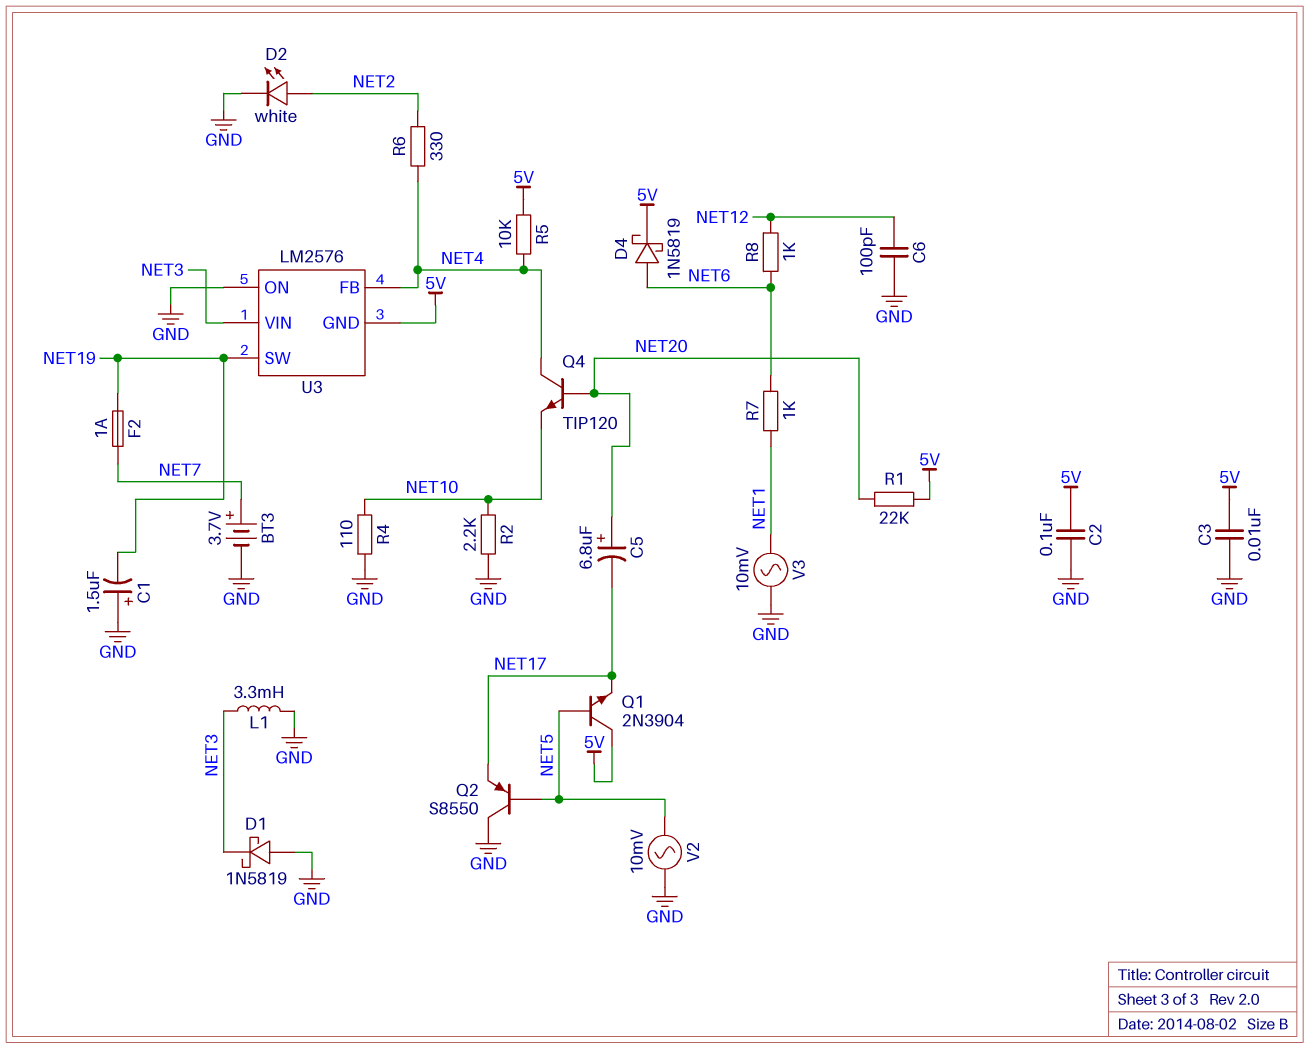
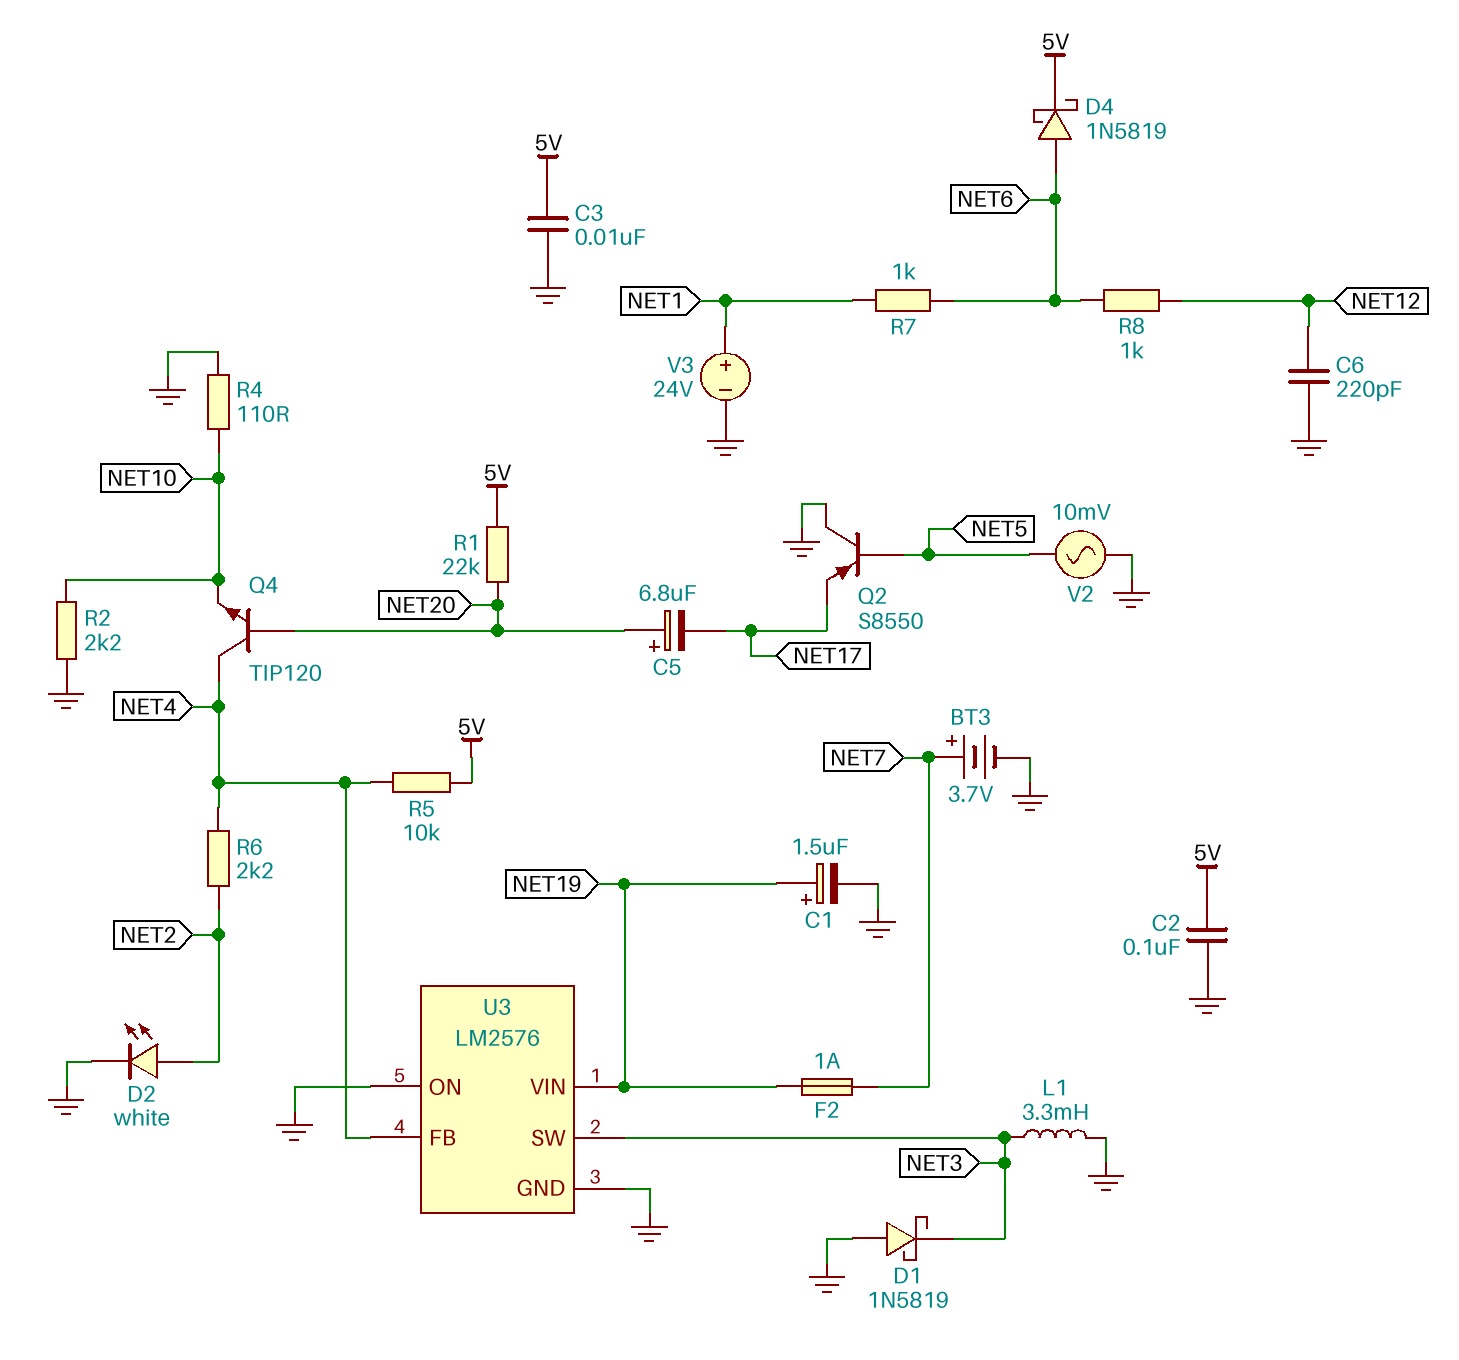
C1: 1.5uF (plus GND, minus NET19) -> 1.5uF (plus NET19, minus GND)
C6: 100pF (GND, NET12) -> 220pF (GND, NET12)
Q1: NPN 2N3904 (B NET5, C 5V, E NET17) -> none
R6: 330 (NET2, NET4) -> 2.2k (NET2, NET4)
U3 pin GND: 5V -> GND
U3 pin SW: NET19 -> NET3
U3 pin VIN: NET3 -> NET19
V3: AC 10mV (GND, NET1) -> 24V (plus NET1, minus GND)

